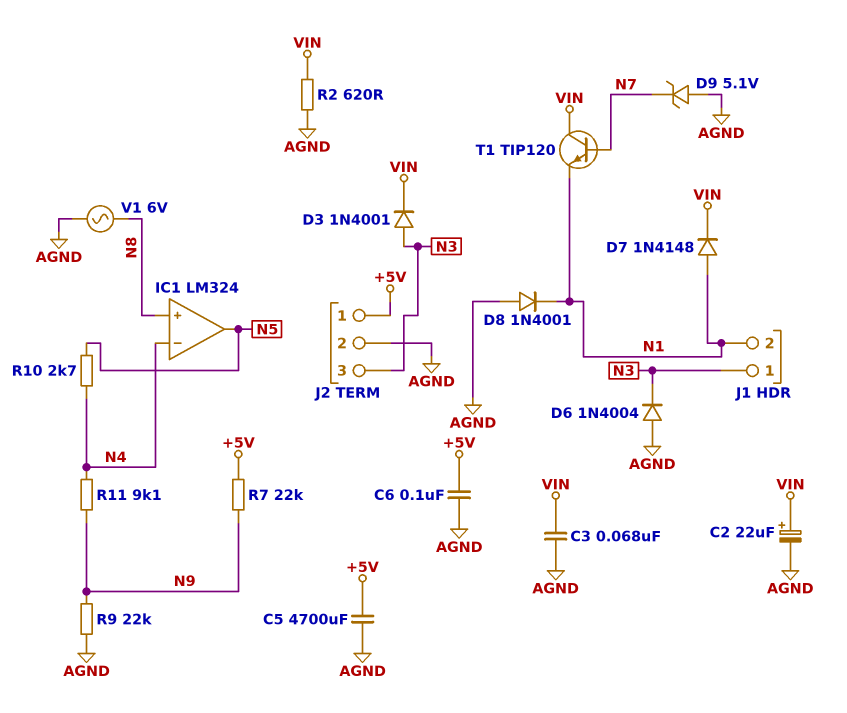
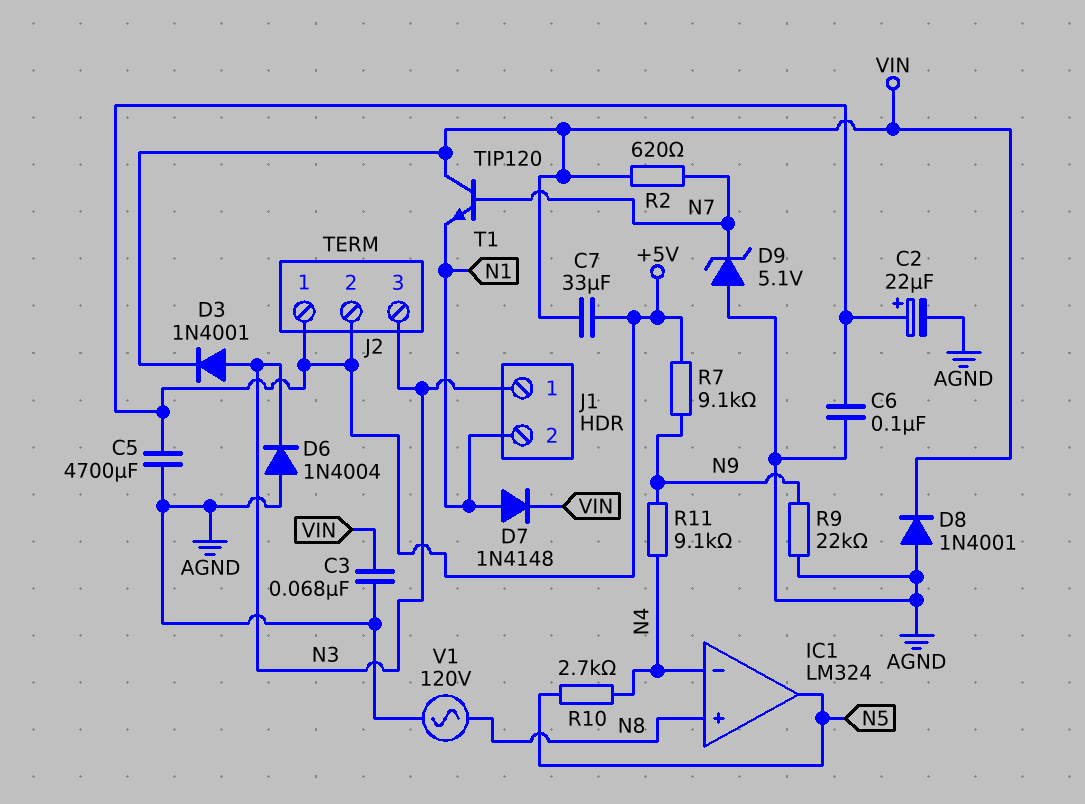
C2: 22uF (plus VIN, minus AGND) -> 22uF (plus +5V, minus AGND)
C7: none -> 33uF (+5V, VIN)
D8: diode 1N4001 (A AGND, K N1) -> diode 1N4001 (A AGND, K VIN)
J2 pin 2: AGND -> +5V
R2: 620 (AGND, VIN) -> 620 (N7, VIN)
R7: 22k (+5V, N9) -> 9.1k (+5V, N9)
V1: AC 6V (AGND, N8) -> AC 120V (AGND, N8)

